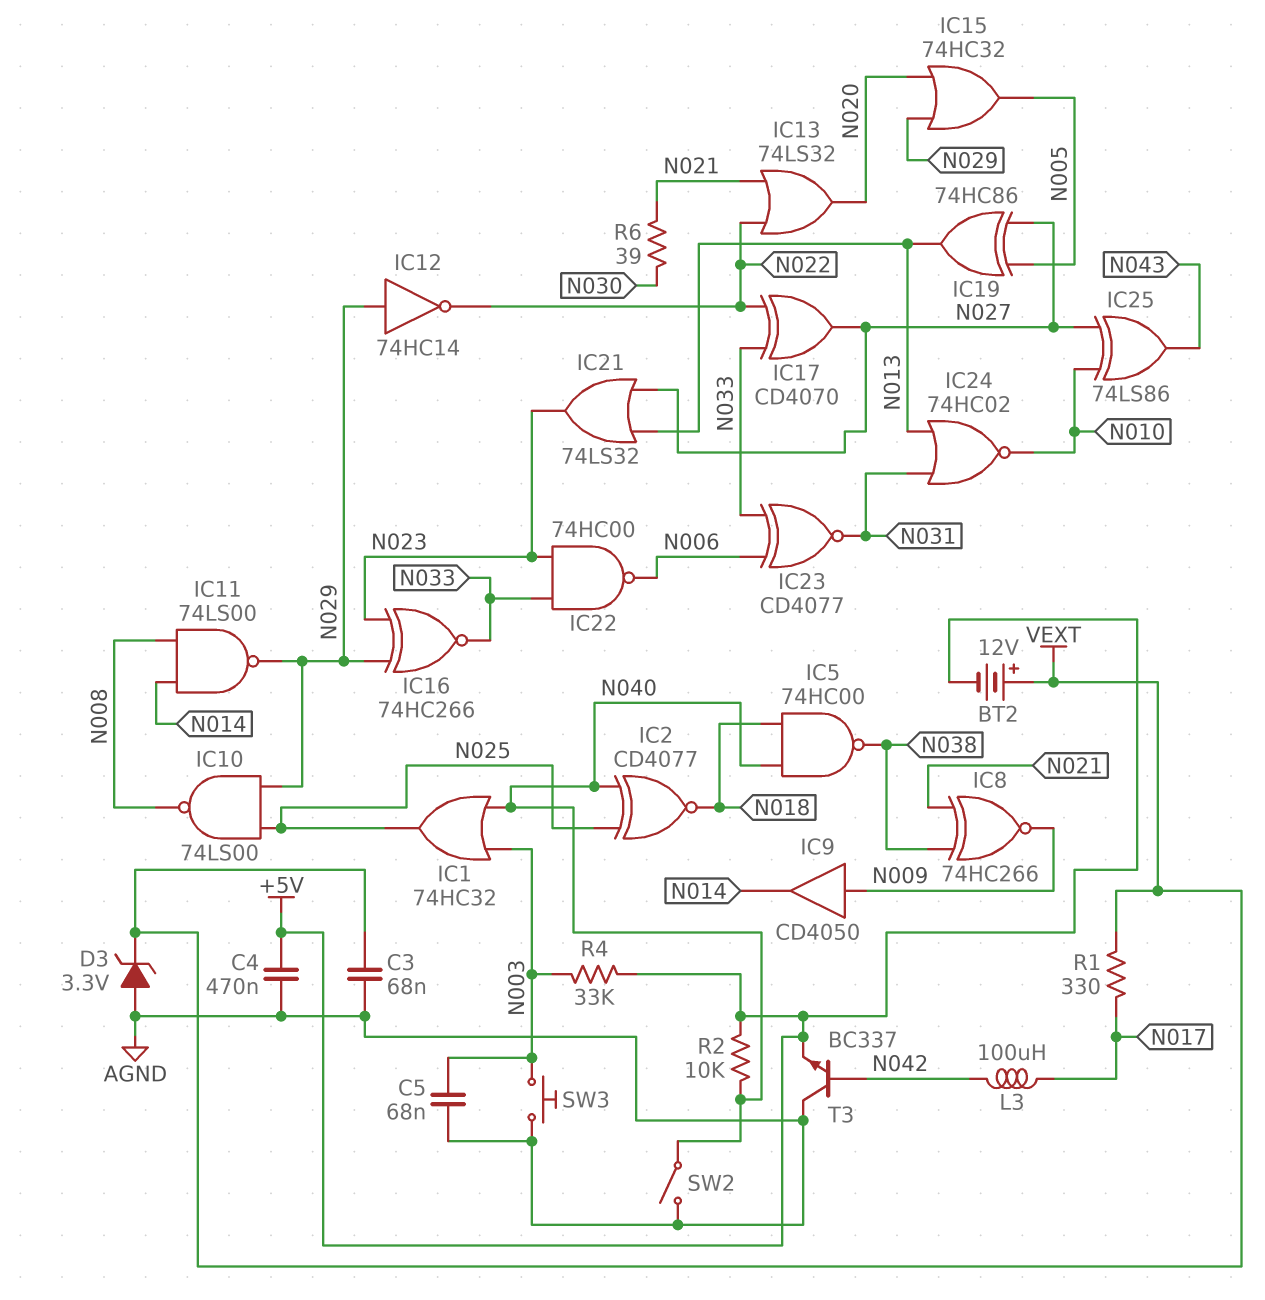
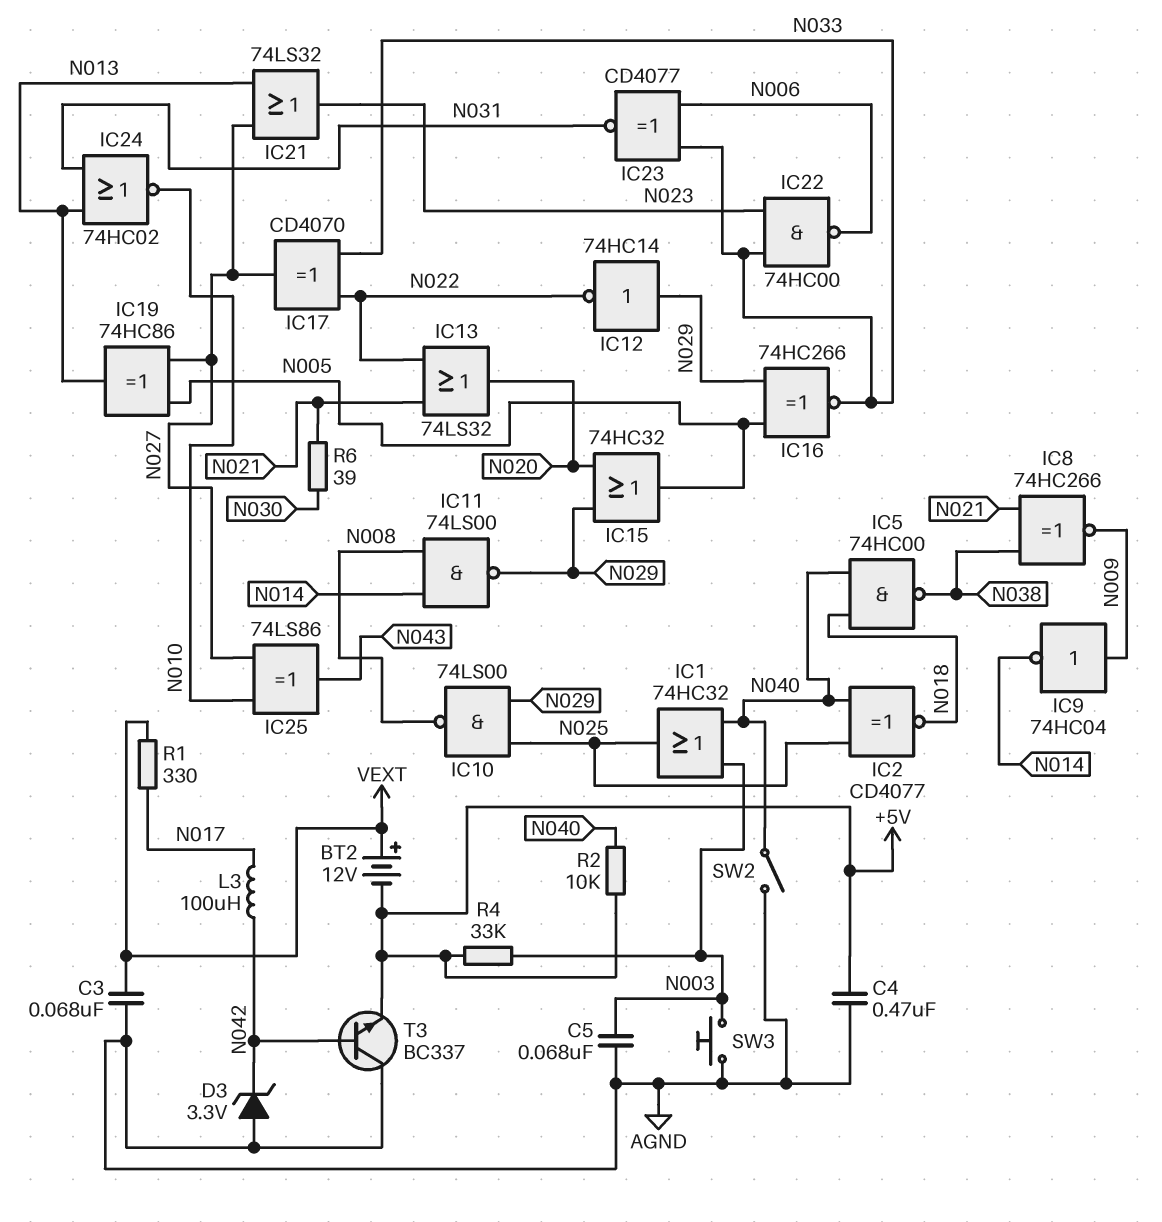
D3: zener 3.3V (A AGND, K VEXT) -> zener 3.3V (A AGND, K N042)
IC9: buffer CD4050 (in N009, out N014) -> NOT 74HC04 (in N009, out N014)
IC16: XNOR 74HC266 (in N023, in N029, out N033) -> XNOR 74HC266 (in N005, in N029, out N033)

